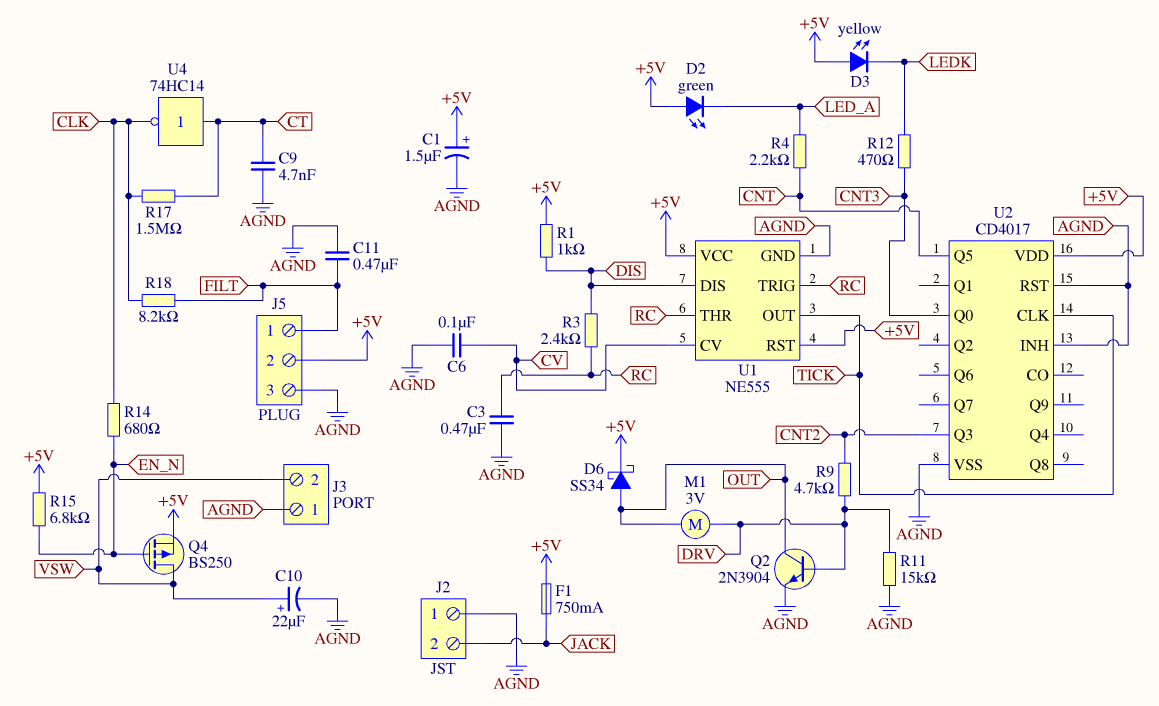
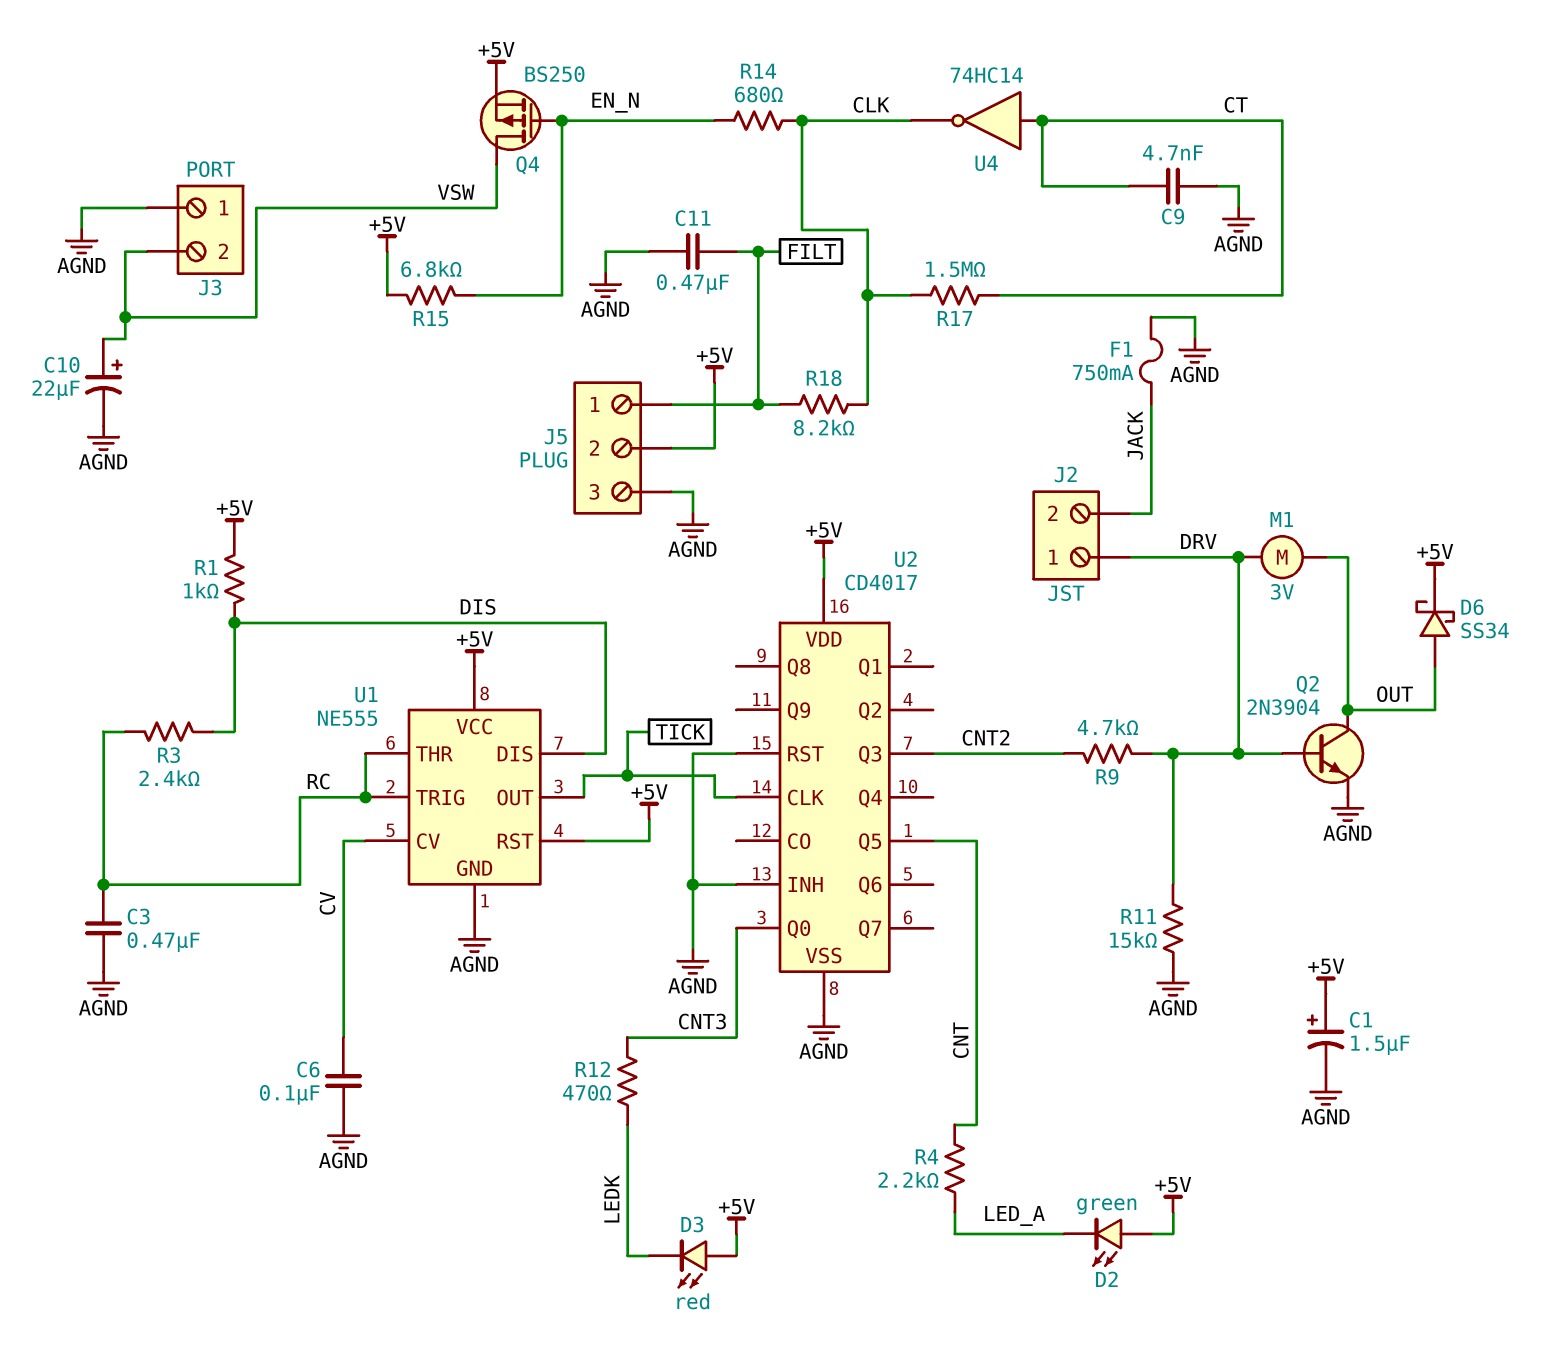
D3: LED yellow (A +5V, K LEDK) -> LED red (A +5V, K LEDK)
F1: 750mA (+5V, JACK) -> 750mA (AGND, JACK)
J2 pin 1: AGND -> DRV

